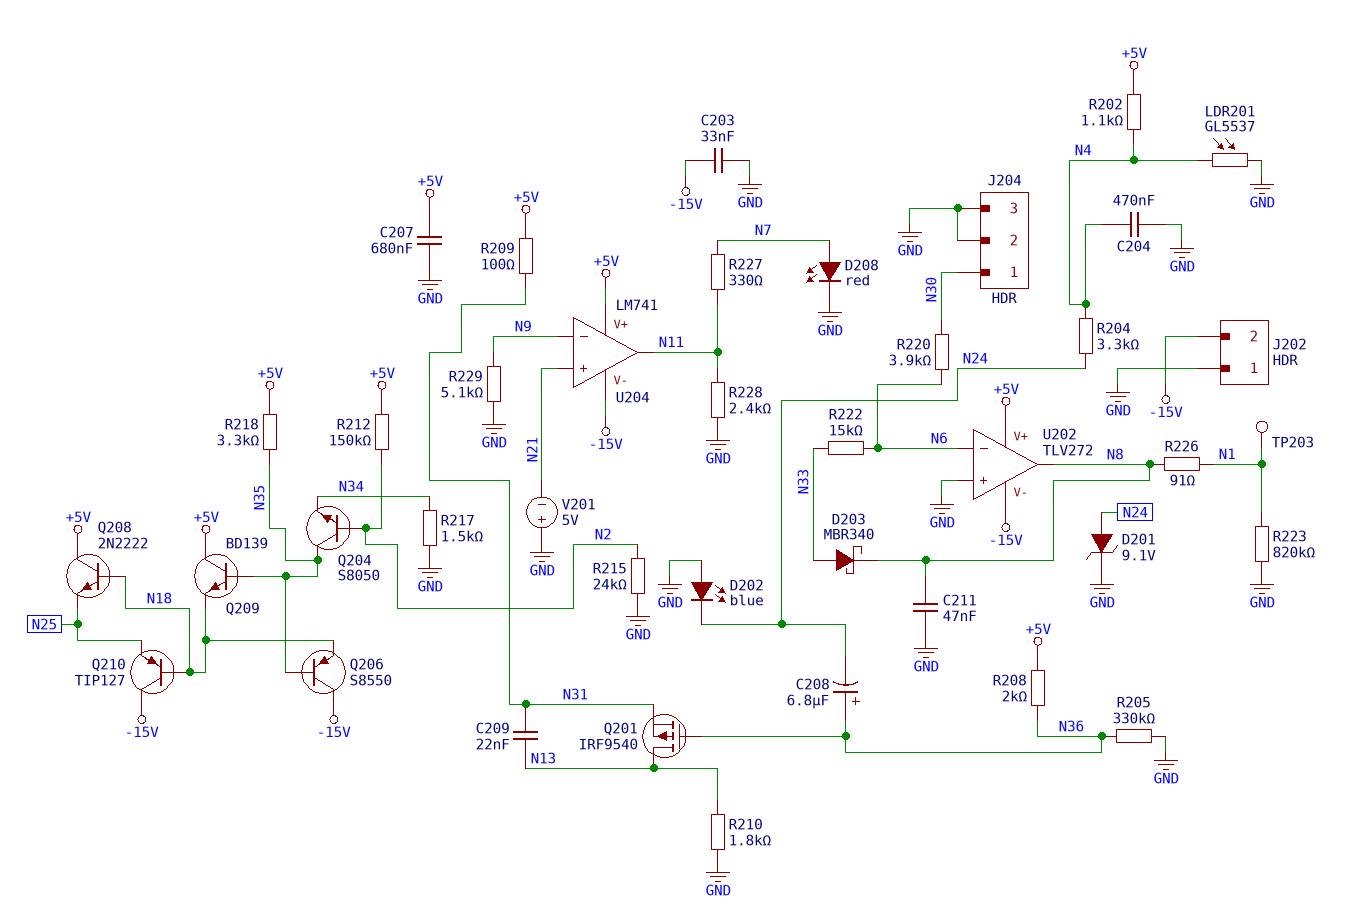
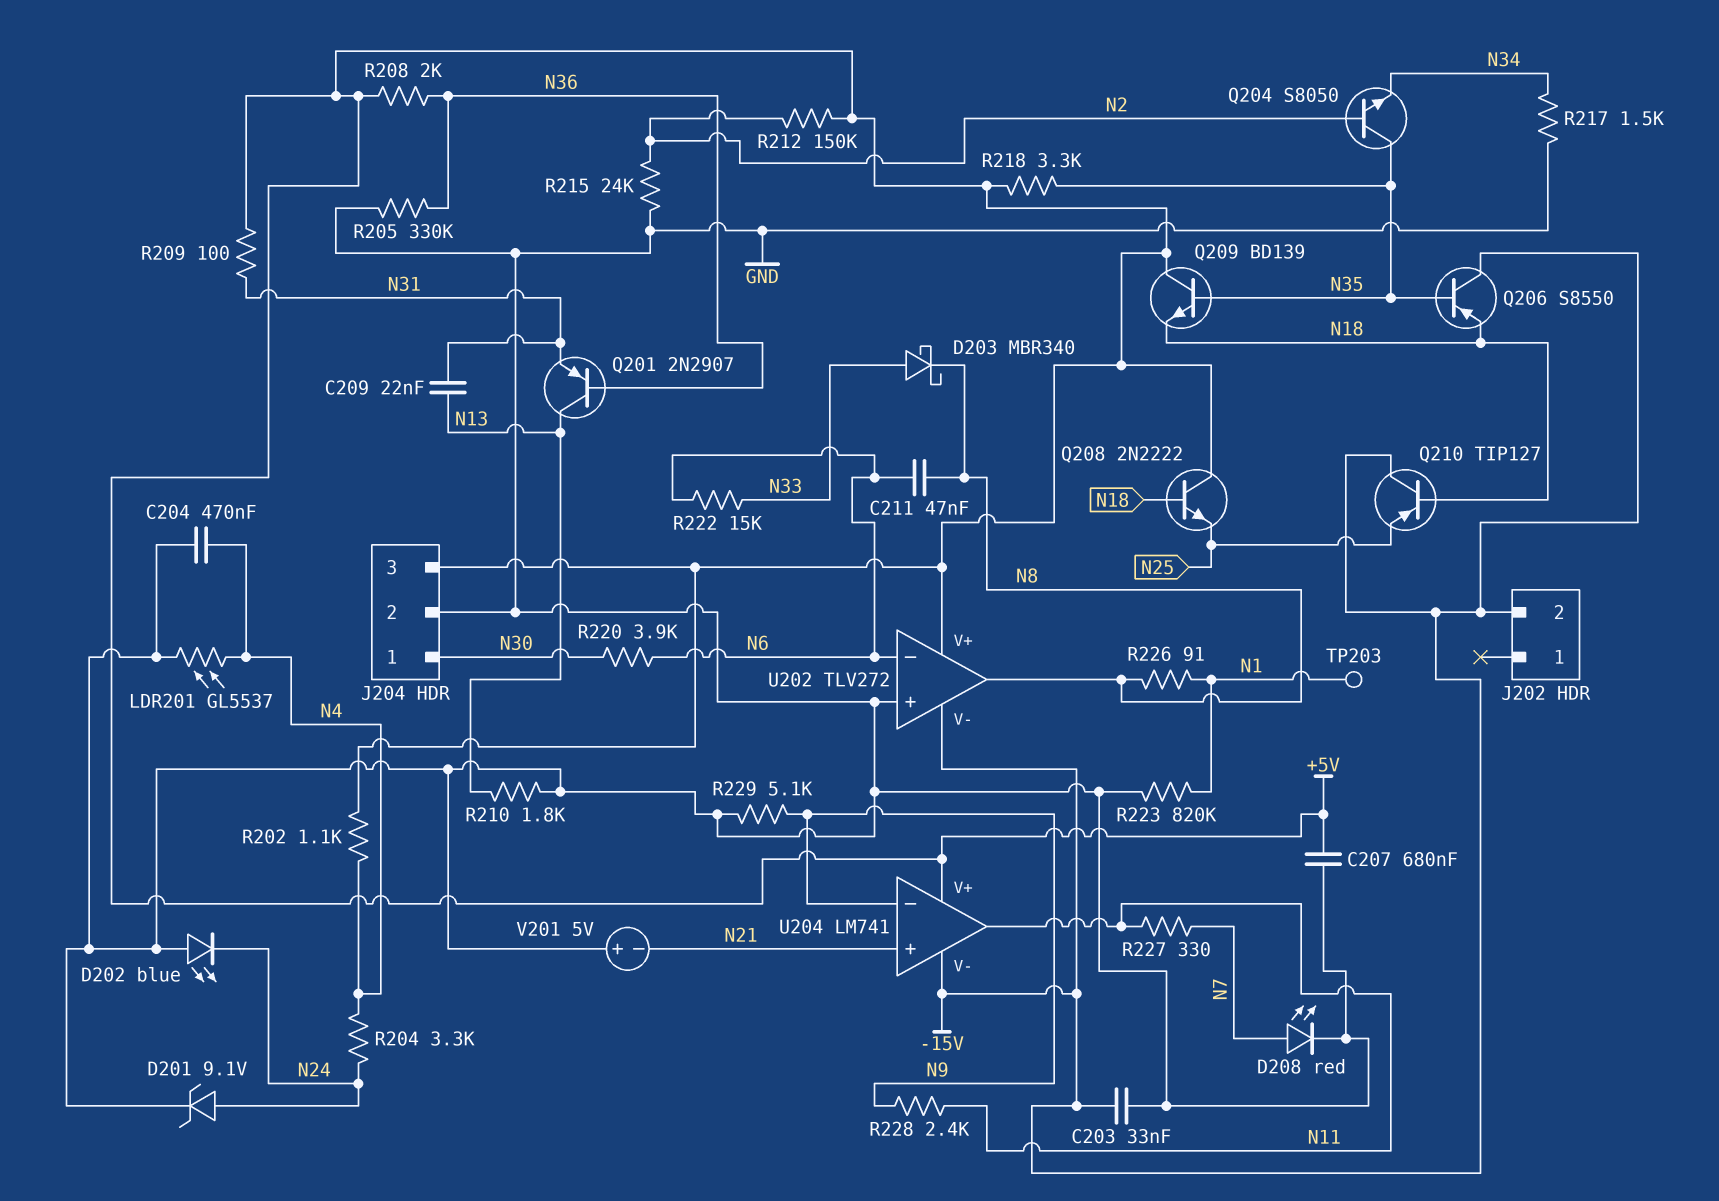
C208: 6.8uF (plus N36, minus N24) -> none
C211: 47nF (GND, N8) -> 47nF (N6, N8)
J202 pin 1: GND -> none
J204 pin 3: GND -> +5V
Q201: PMOS IRF9540 (G N36, D N13, S N31) -> PNP 2N2907 (B N36, C N13, E N31)
R228: 2.4k (GND, N11) -> 2.4k (N9, N11)

